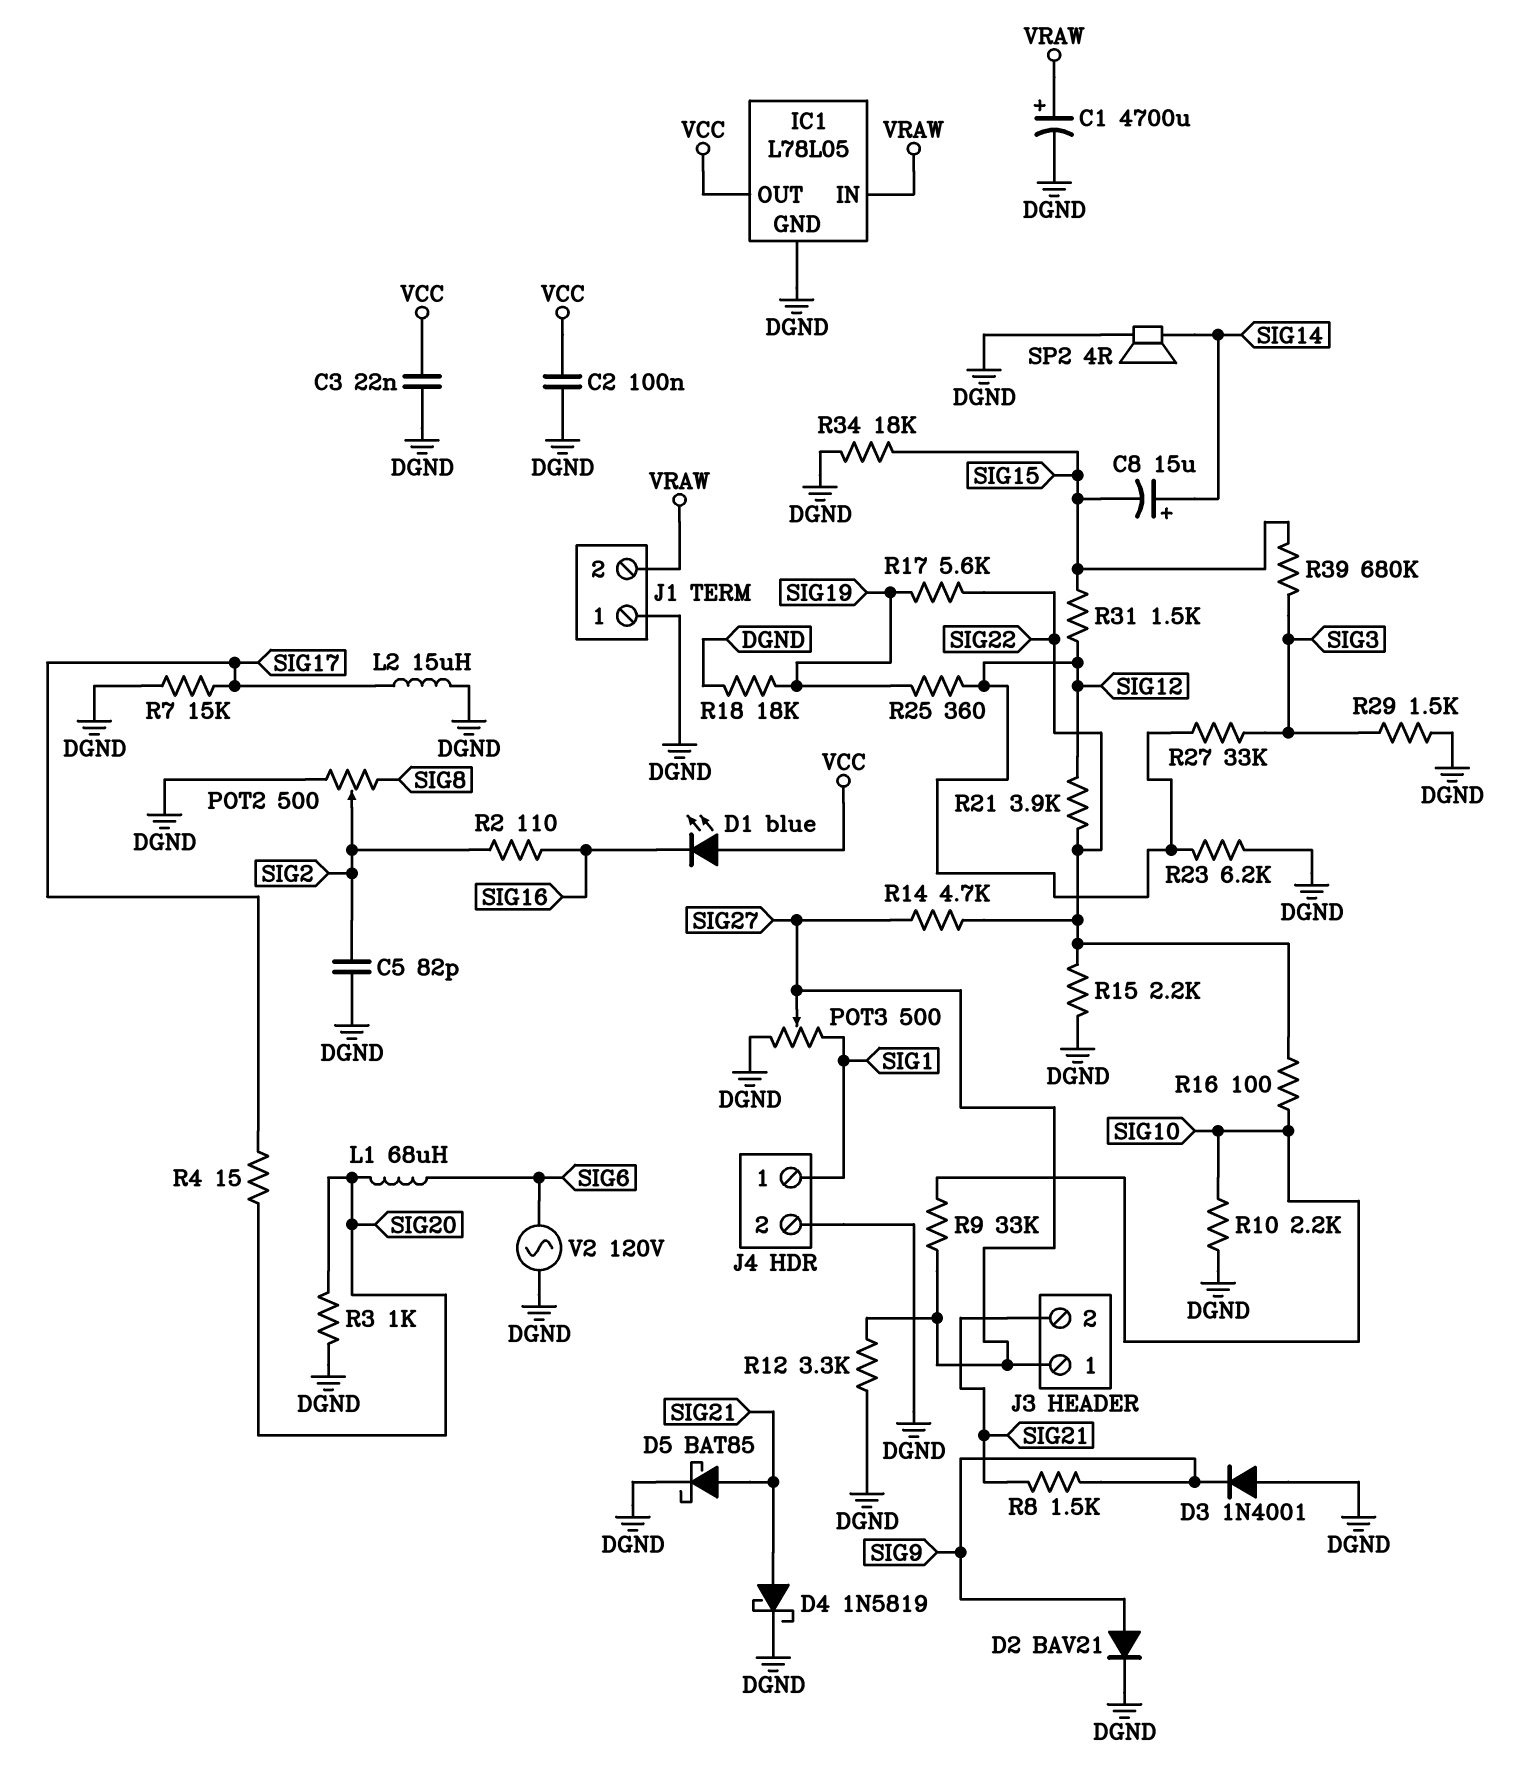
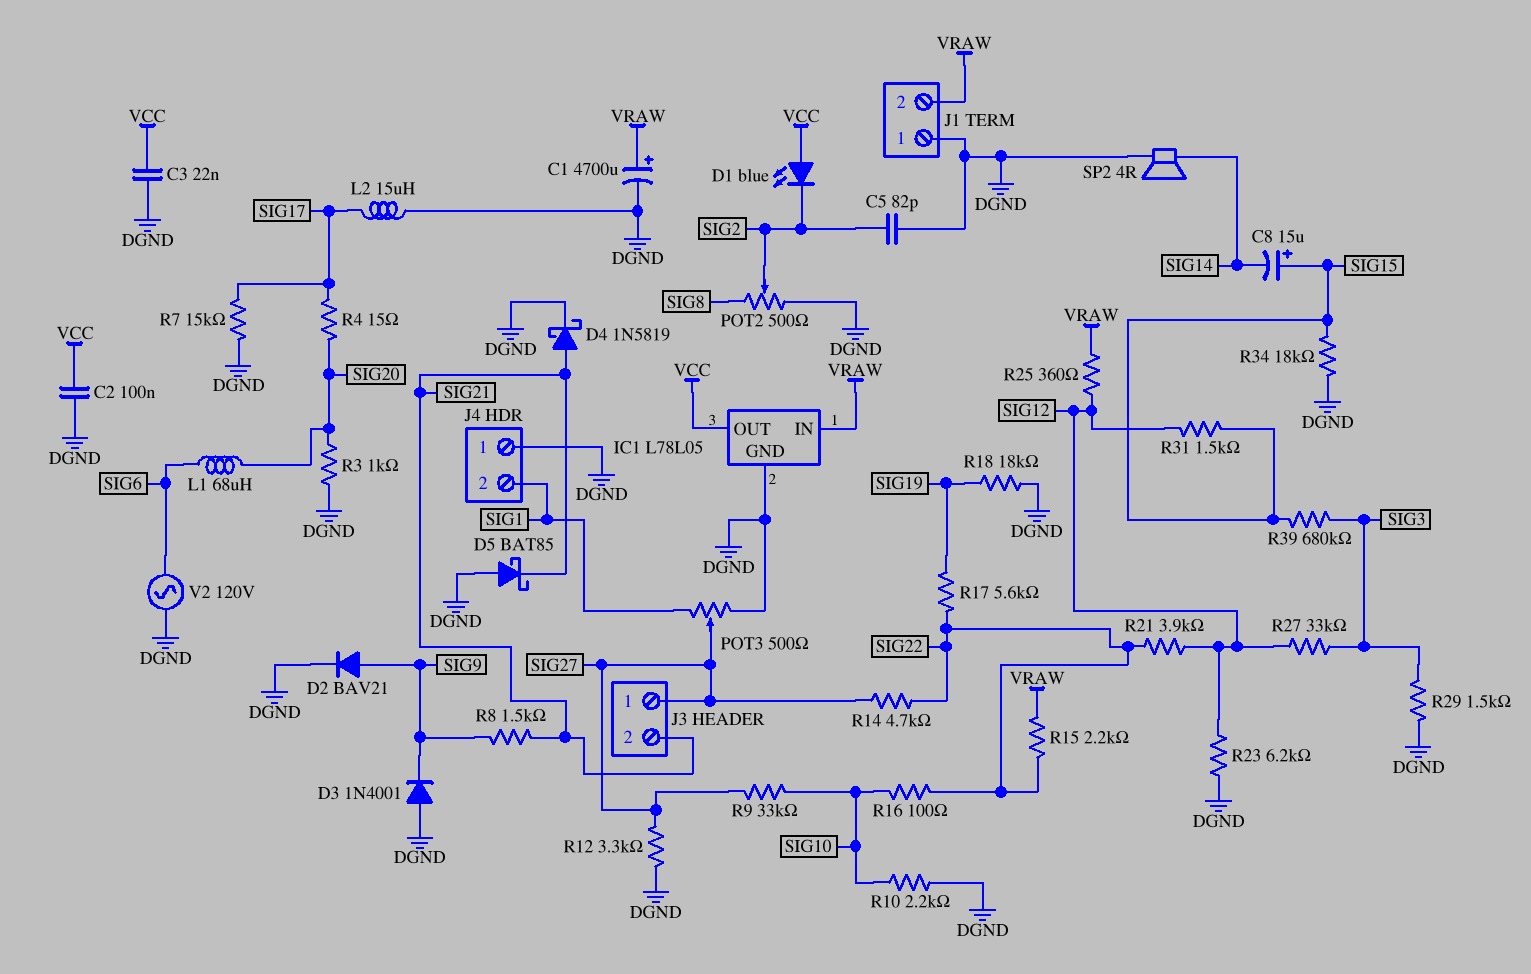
C8: 15uF (plus SIG14, minus SIG15) -> 15uF (plus SIG15, minus SIG14)
D1: LED blue (A VCC, K SIG16) -> LED blue (A VCC, K SIG2)
D5: schottky BAT85 (A SIG21, K DGND) -> schottky BAT85 (A DGND, K SIG21)
J4 pin 1: SIG1 -> DGND
J4 pin 2: DGND -> SIG1
R2: 110 (SIG2, SIG16) -> none
R15: 2.2k (DGND, SIG22) -> 2.2k (SIG22, VRAW)
R25: 360 (SIG12, SIG19) -> 360 (SIG12, VRAW)

